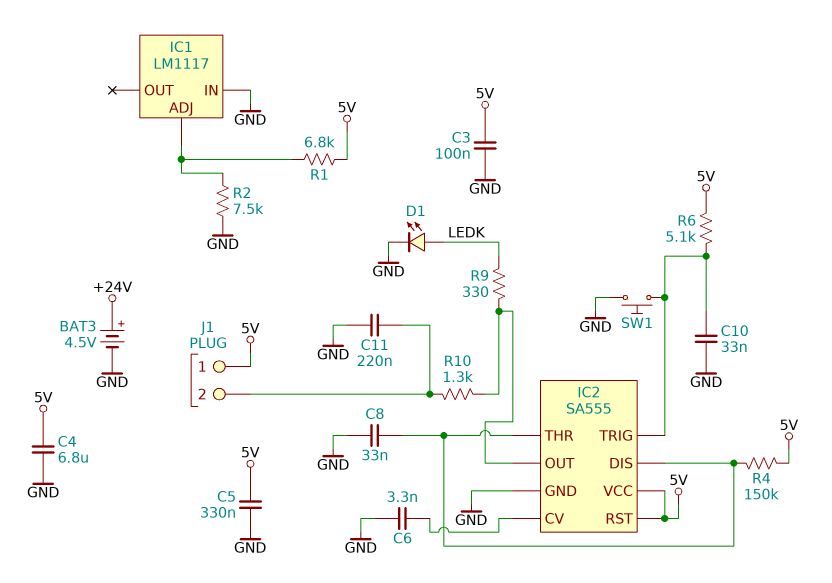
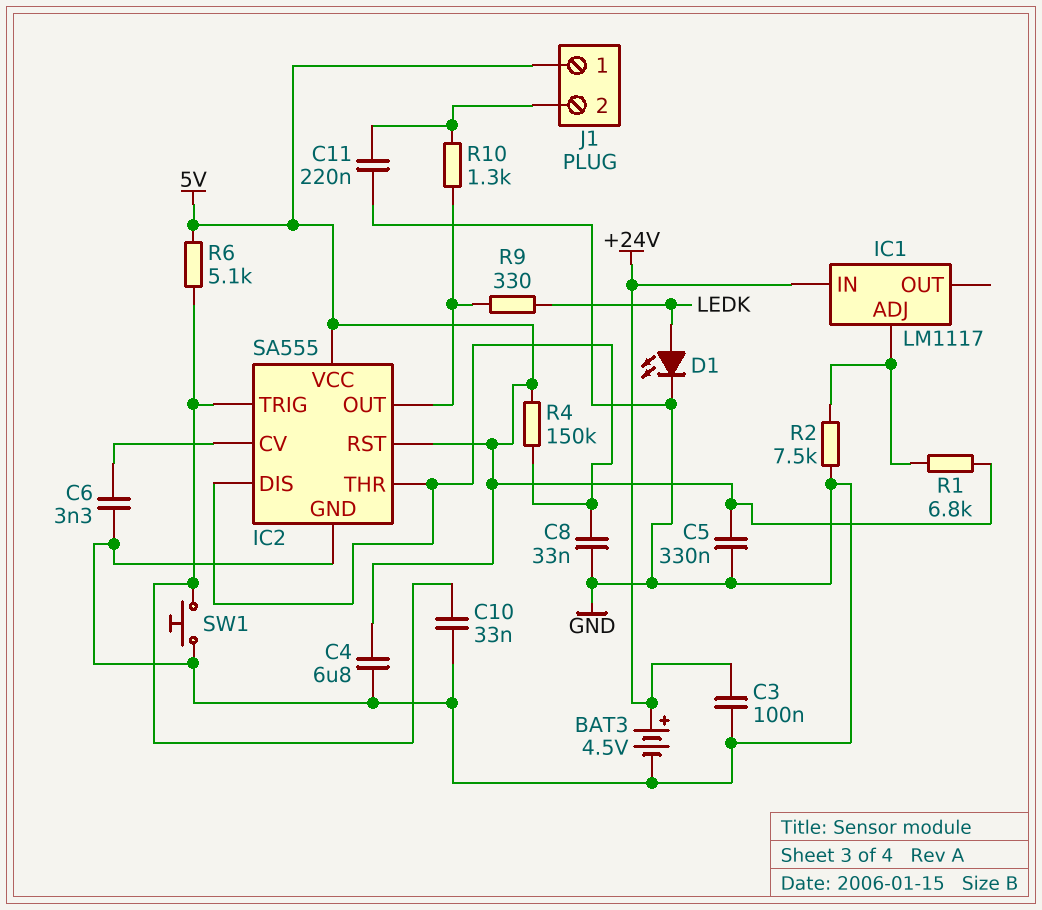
C3: 100nF (5V, GND) -> 100nF (+24V, GND)
IC1 pin IN: GND -> +24V

